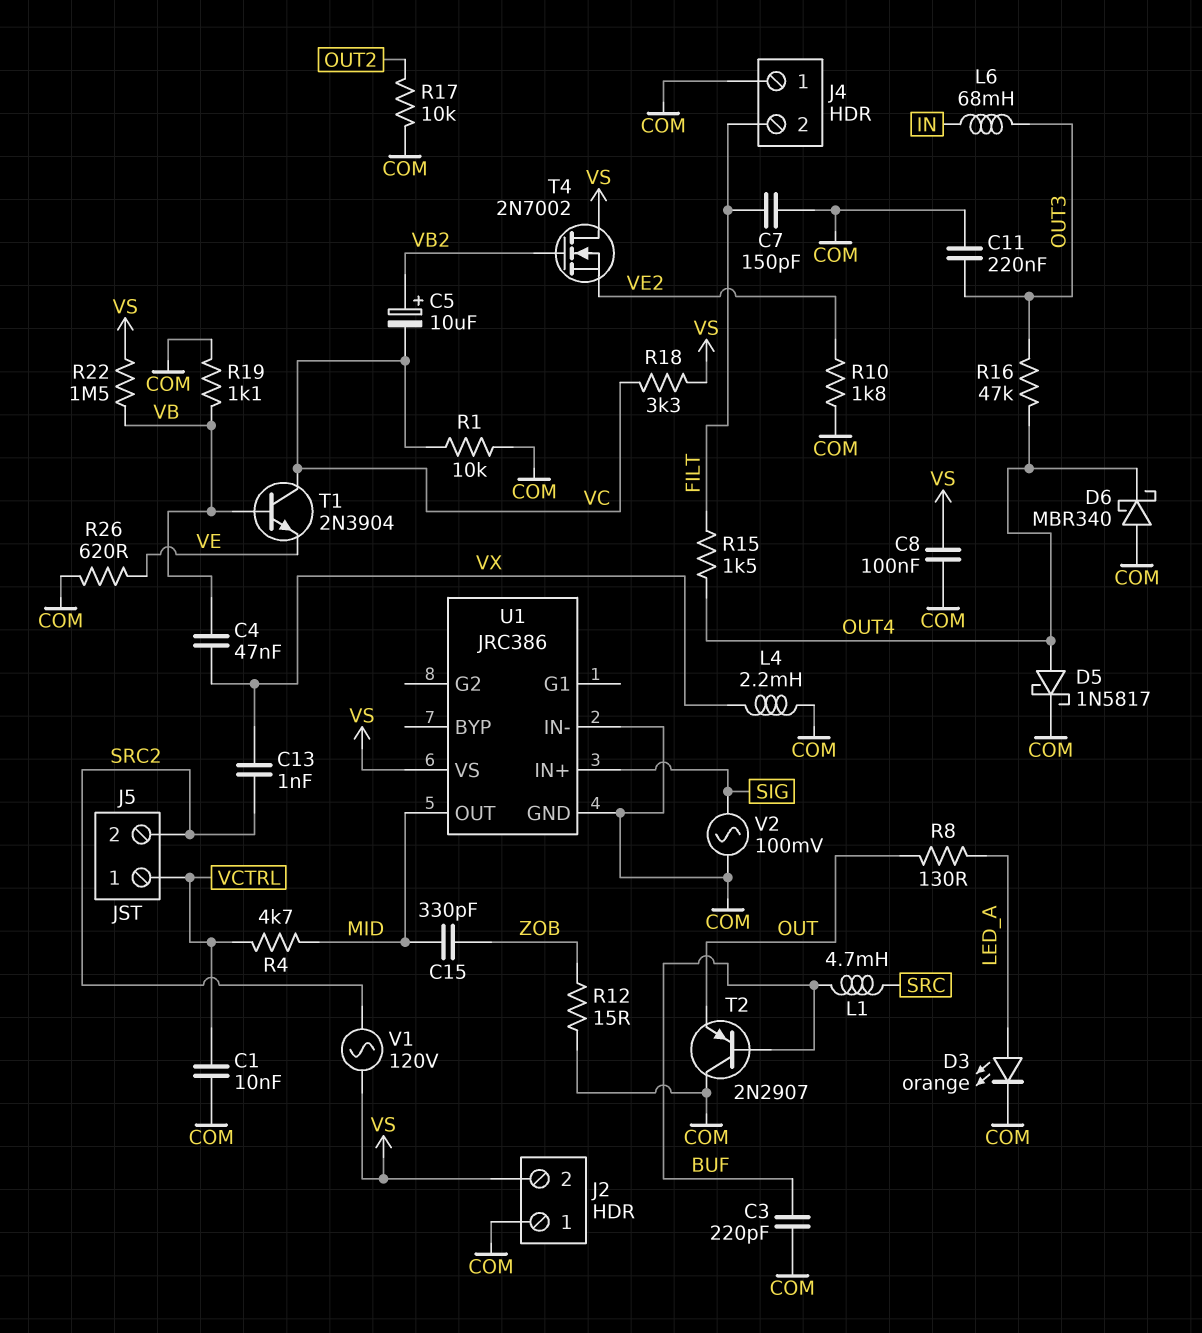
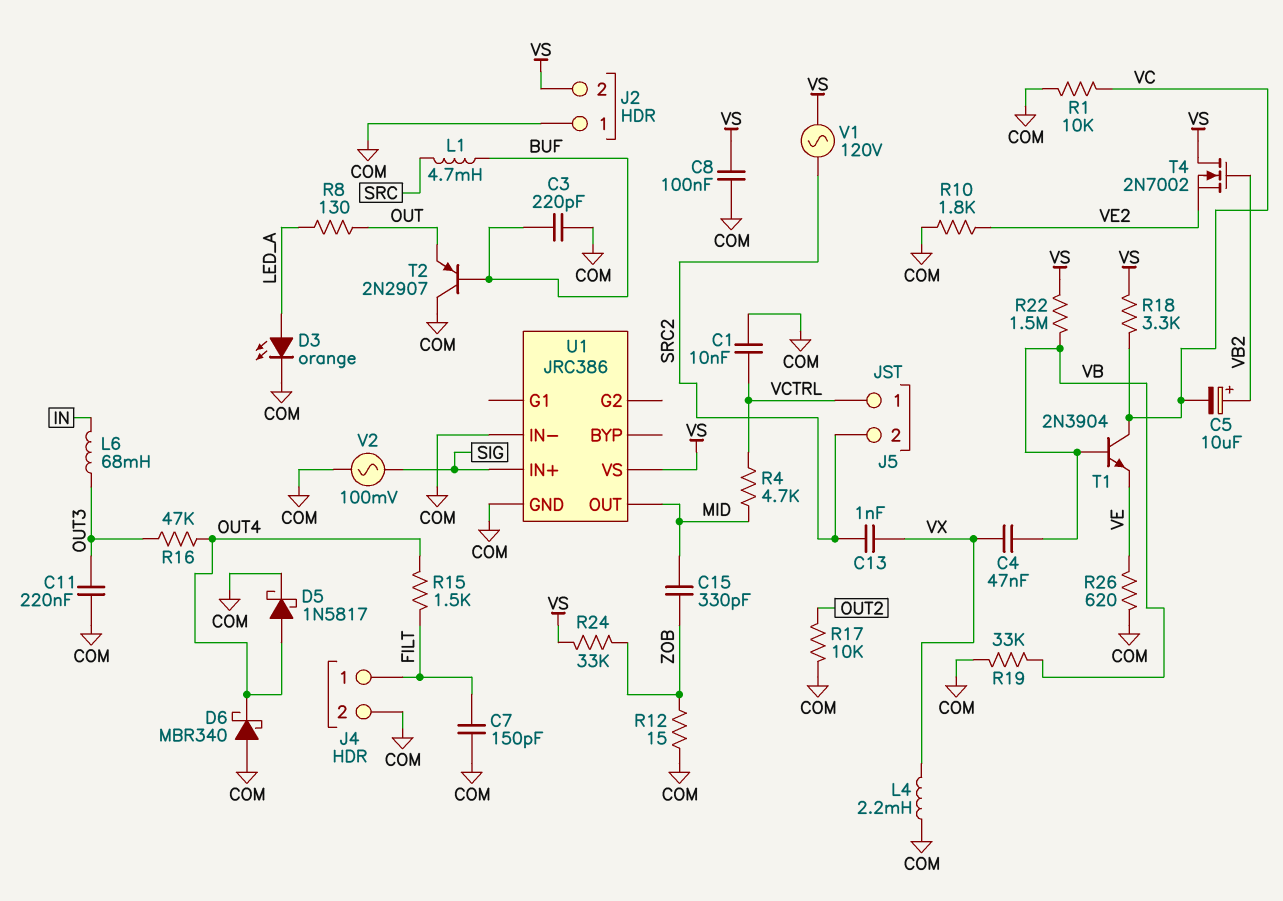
J4 pin 1: COM -> FILT
J4 pin 2: FILT -> COM
R19: 1.1k (COM, VB) -> 33k (COM, VB)
R24: none -> 33k (VS, ZOB)

